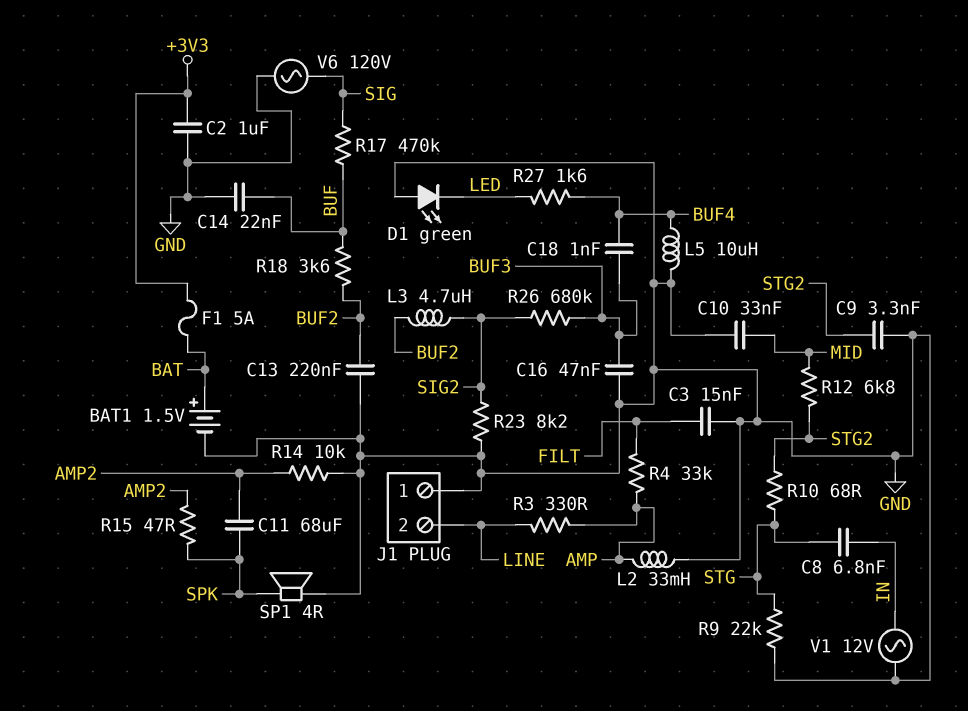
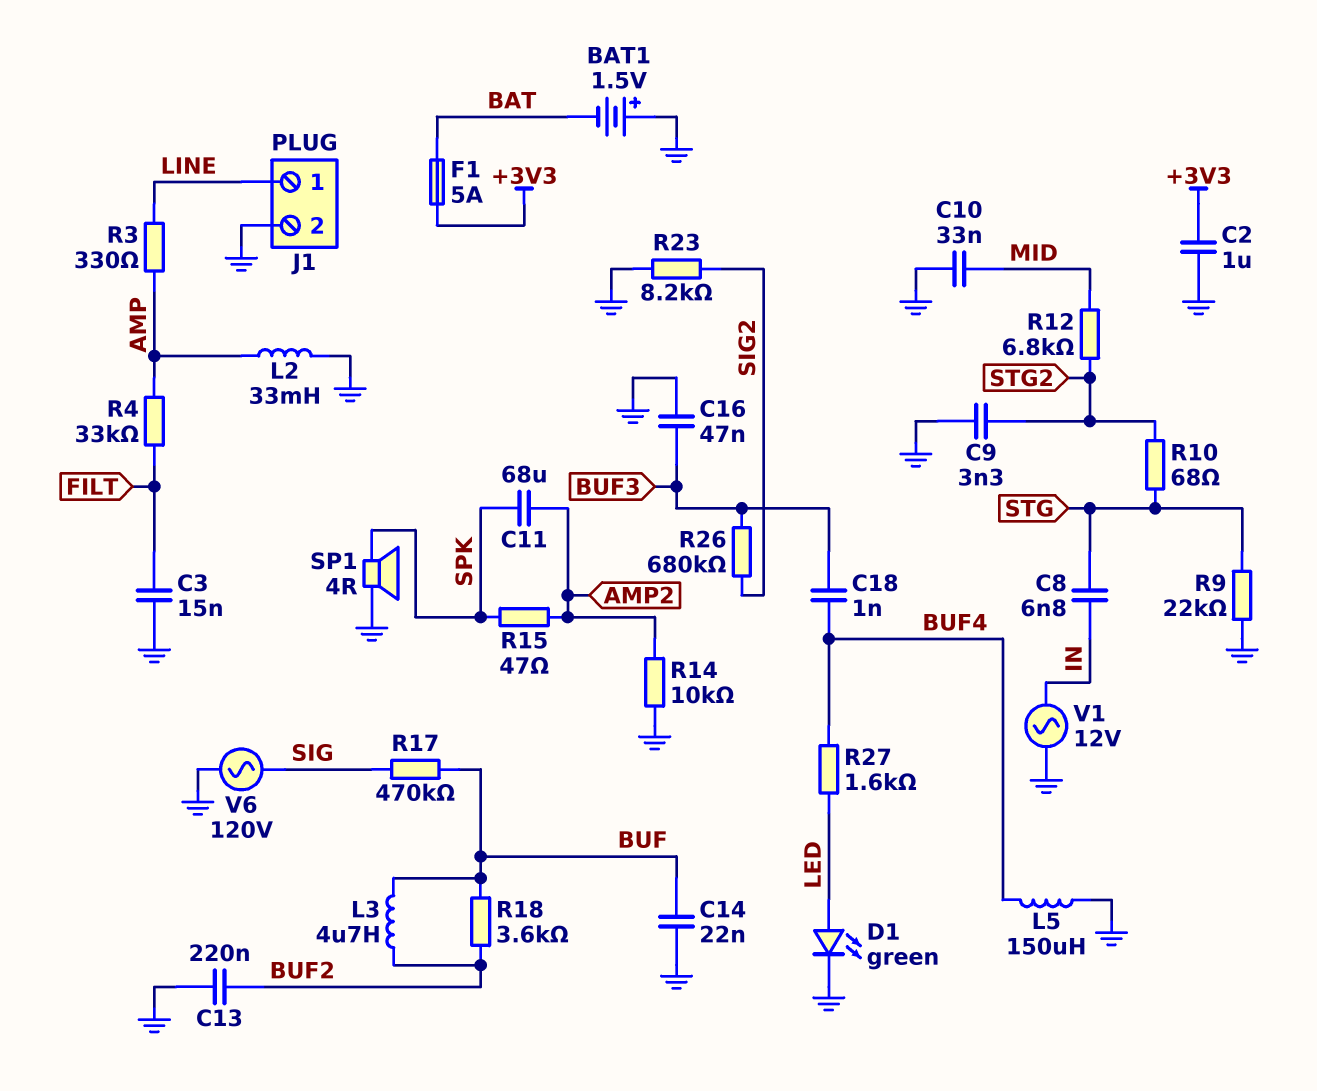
BAT1: 1.5V (plus BAT, minus GND) -> 1.5V (plus GND, minus BAT)
D1: LED green (A GND, K LED) -> LED green (A LED, K GND)
J1 pin 1: GND -> LINE
J1 pin 2: LINE -> GND
L3: 4.7uH (BUF2, SIG2) -> 4.7uH (BUF, BUF2)
L5: 10uH (BUF4, GND) -> 150uH (BUF4, GND)

